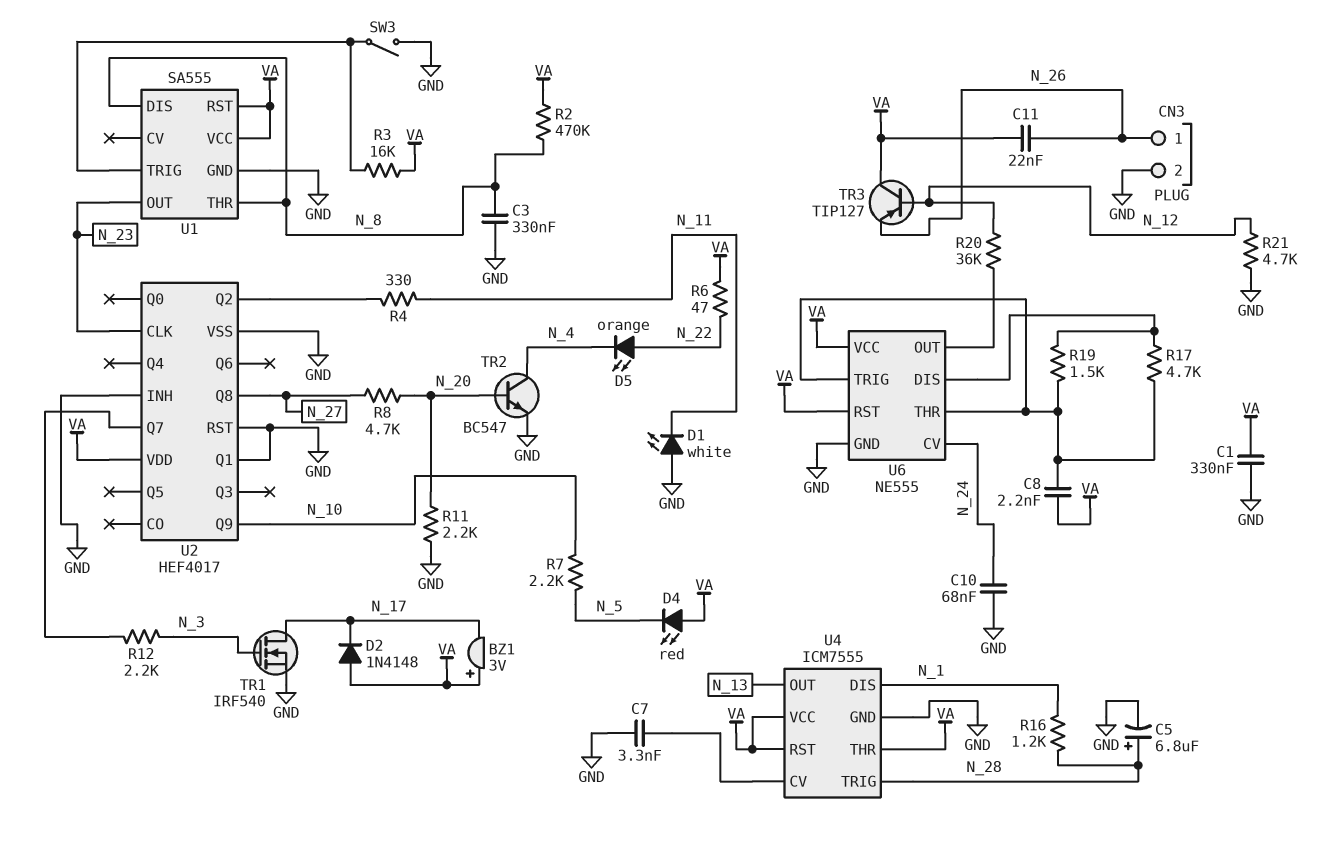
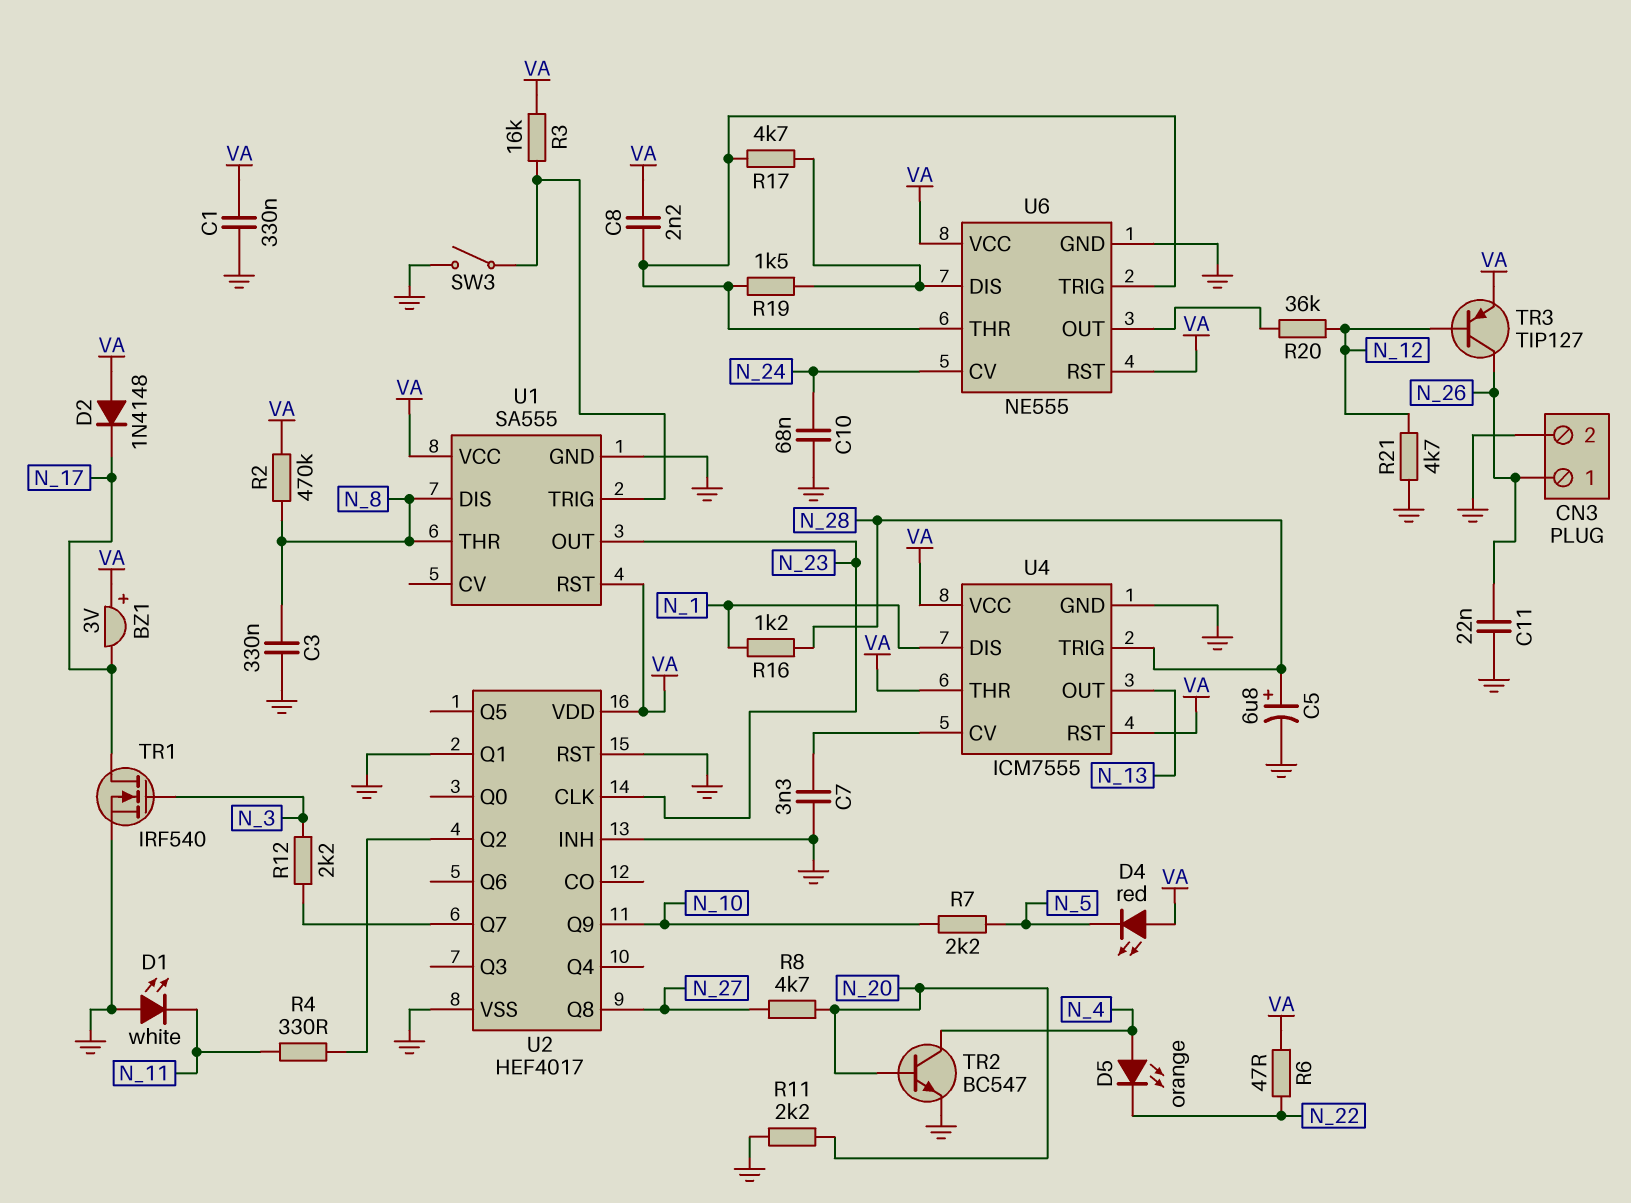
C11: 22nF (N_26, VA) -> 22nF (GND, N_26)
D5: LED orange (A N_22, K N_4) -> LED orange (A N_4, K N_22)
TR3: PNP TIP127 (B N_12, C VA, E N_26) -> PNP TIP127 (B N_12, C N_26, E VA)

